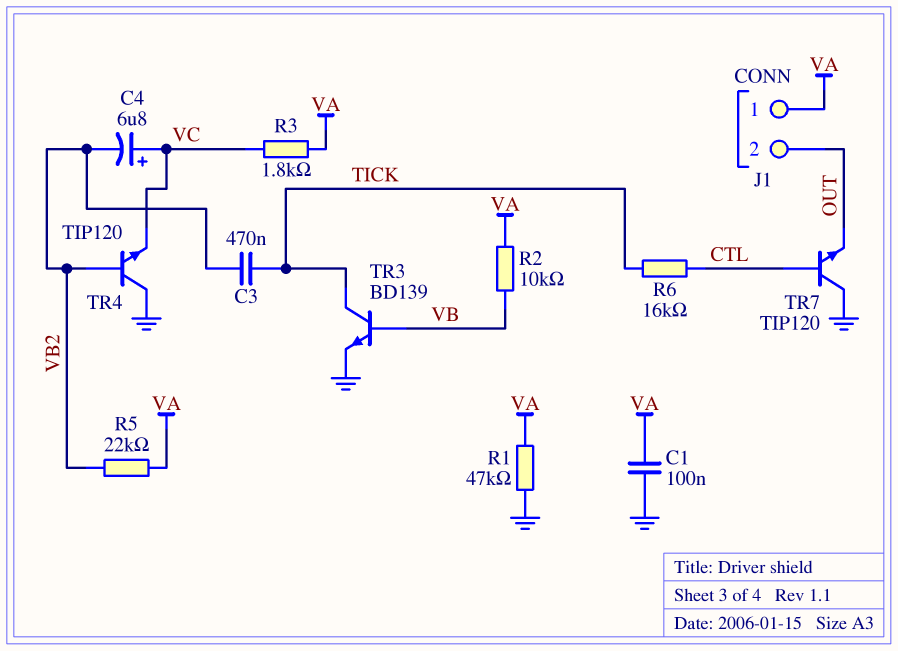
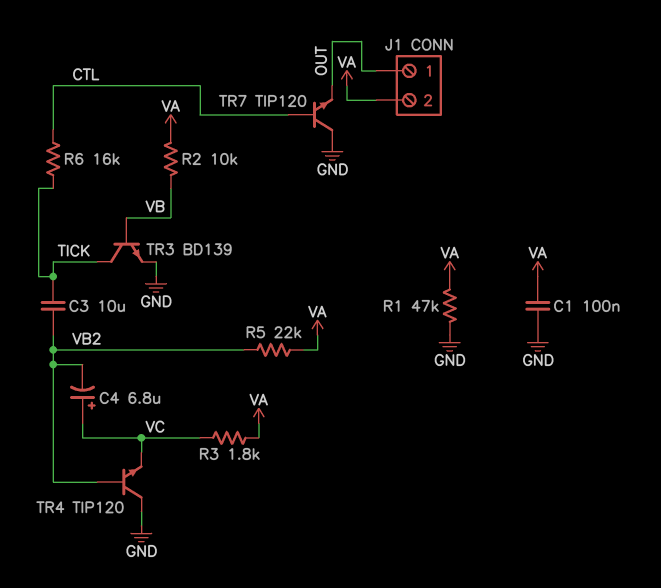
C3: 470nF (TICK, VB2) -> 10uF (TICK, VB2)
J1 pin 1: VA -> OUT
J1 pin 2: OUT -> VA

